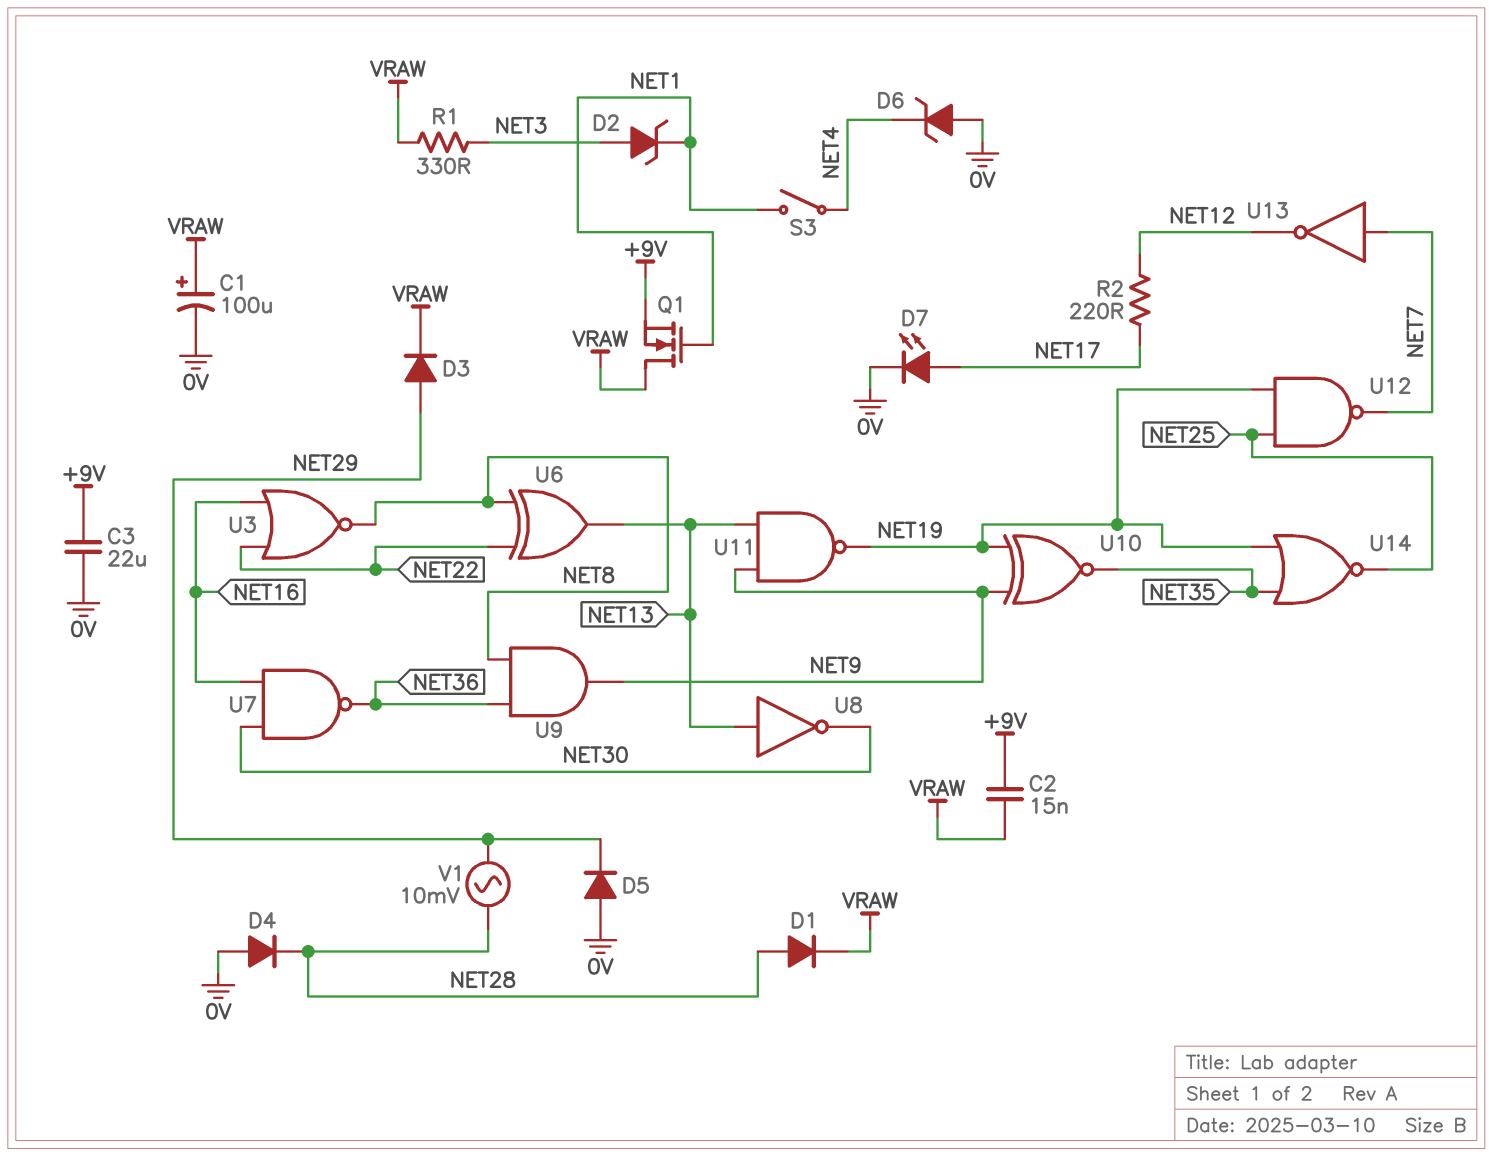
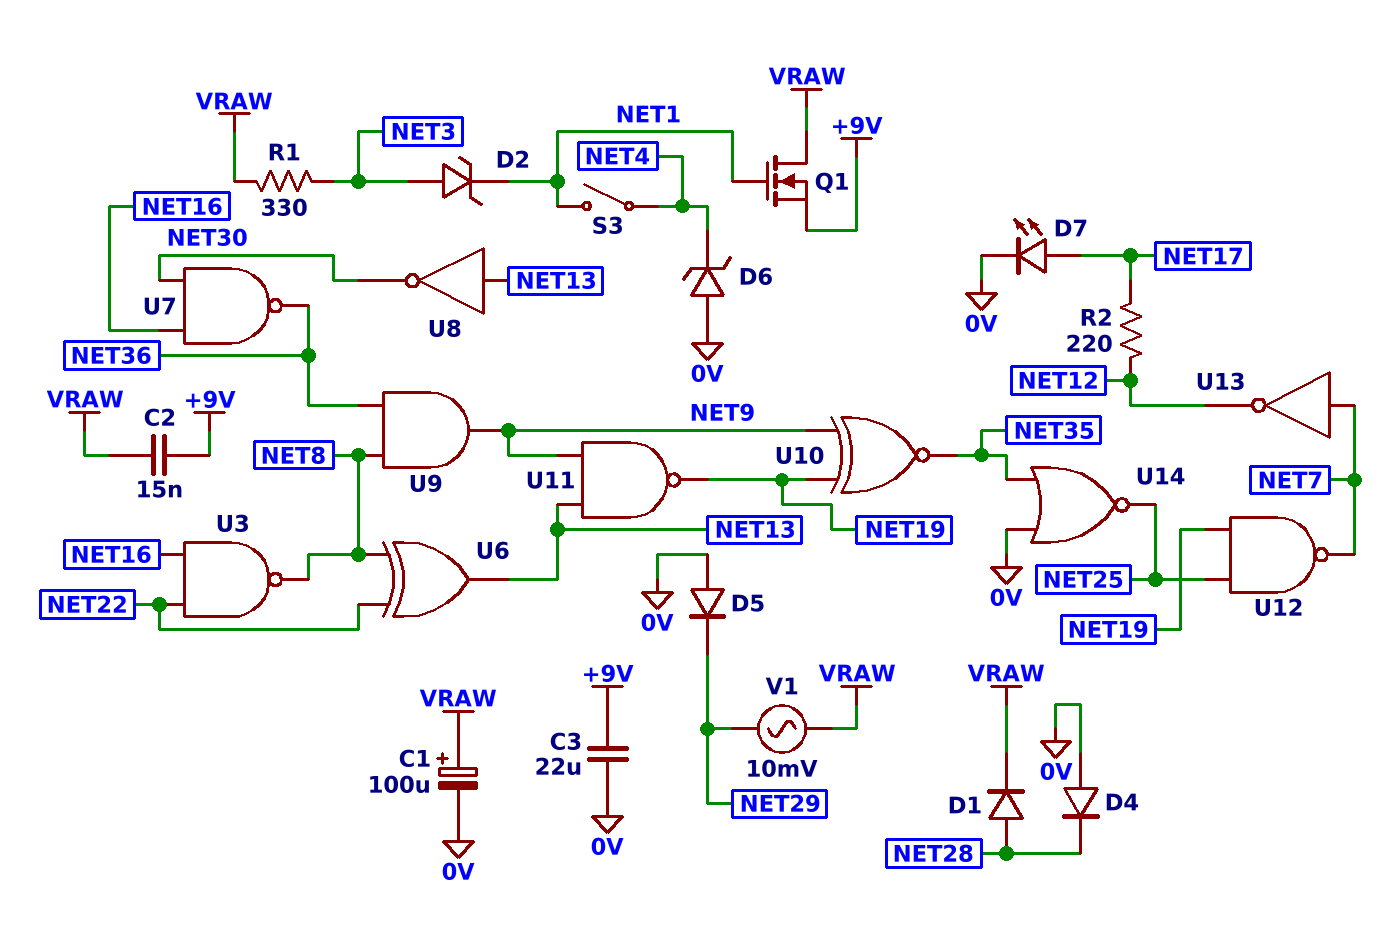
D3: diode (A NET29, K VRAW) -> none
U3: NOR (in NET16, in NET22, out NET8) -> NAND (in NET16, in NET22, out NET8)
U14: NOR (in NET19, in NET35, out NET25) -> NOR (in 0V, in NET35, out NET25)
V1: AC 10mV (NET28, NET29) -> AC 10mV (NET29, VRAW)

